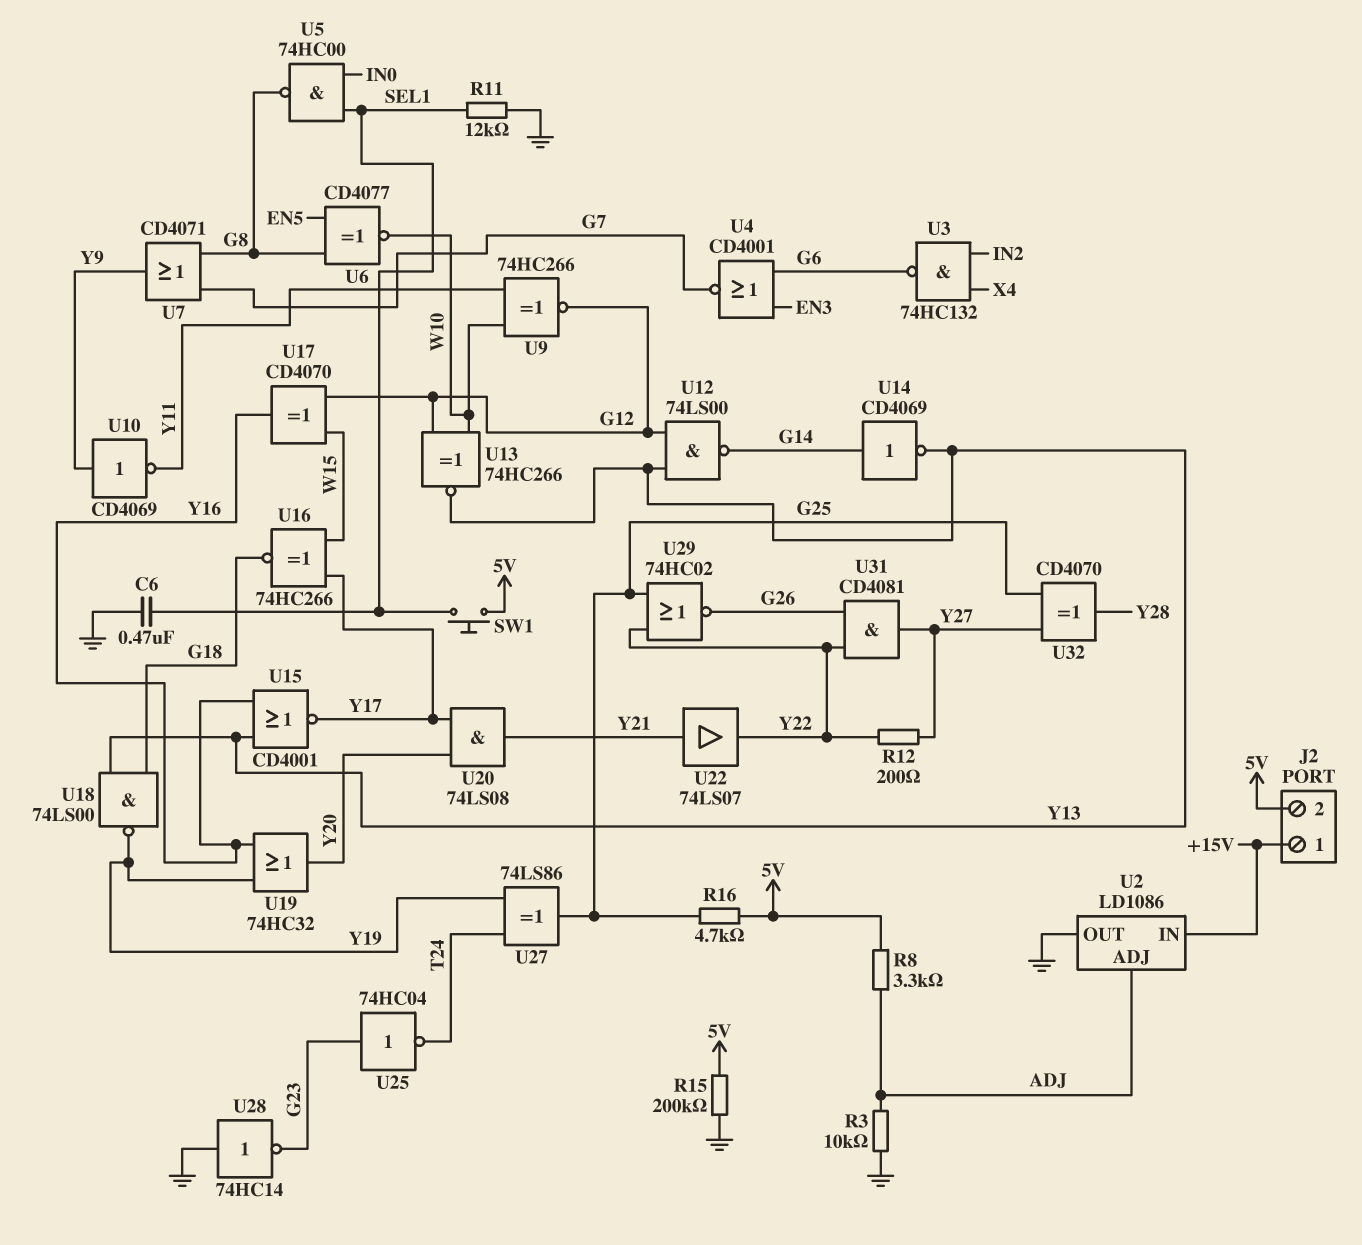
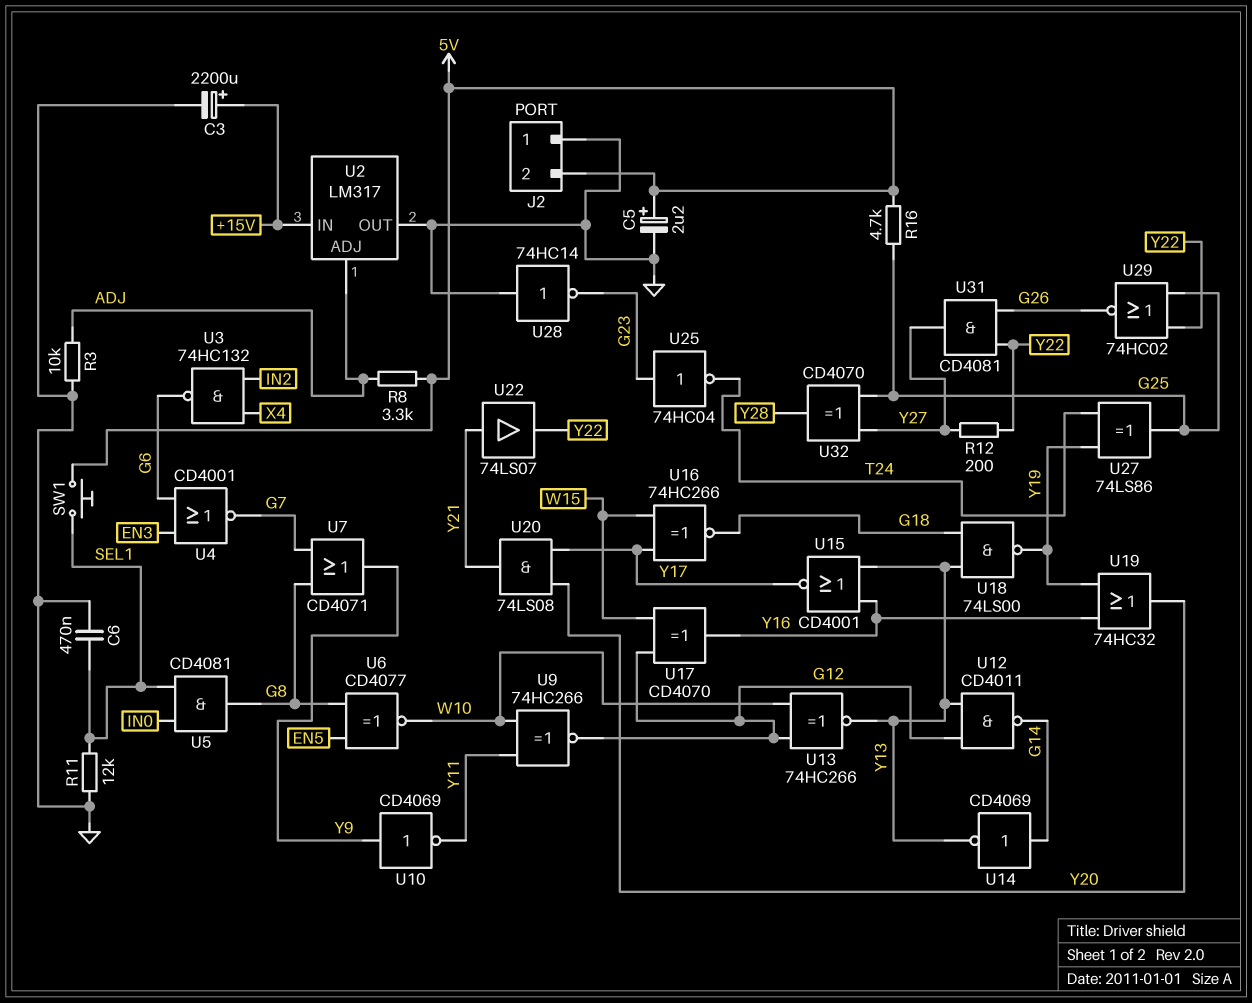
C3: none -> 2200uF (plus +15V, minus GND)
C5: none -> 2.2uF (plus 5V, minus GND)
J2 pin 1: +15V -> GND
R15: 200k (5V, GND) -> none
U2: LD1086 -> LM317
U5: NAND 74HC00 (in IN0, in SEL1, out G8) -> AND CD4081 (in IN0, in SEL1, out G8)
U12: NAND 74LS00 (in G12, in Y13, out G14) -> NAND CD4011 (in G12, in Y13, out G14)

